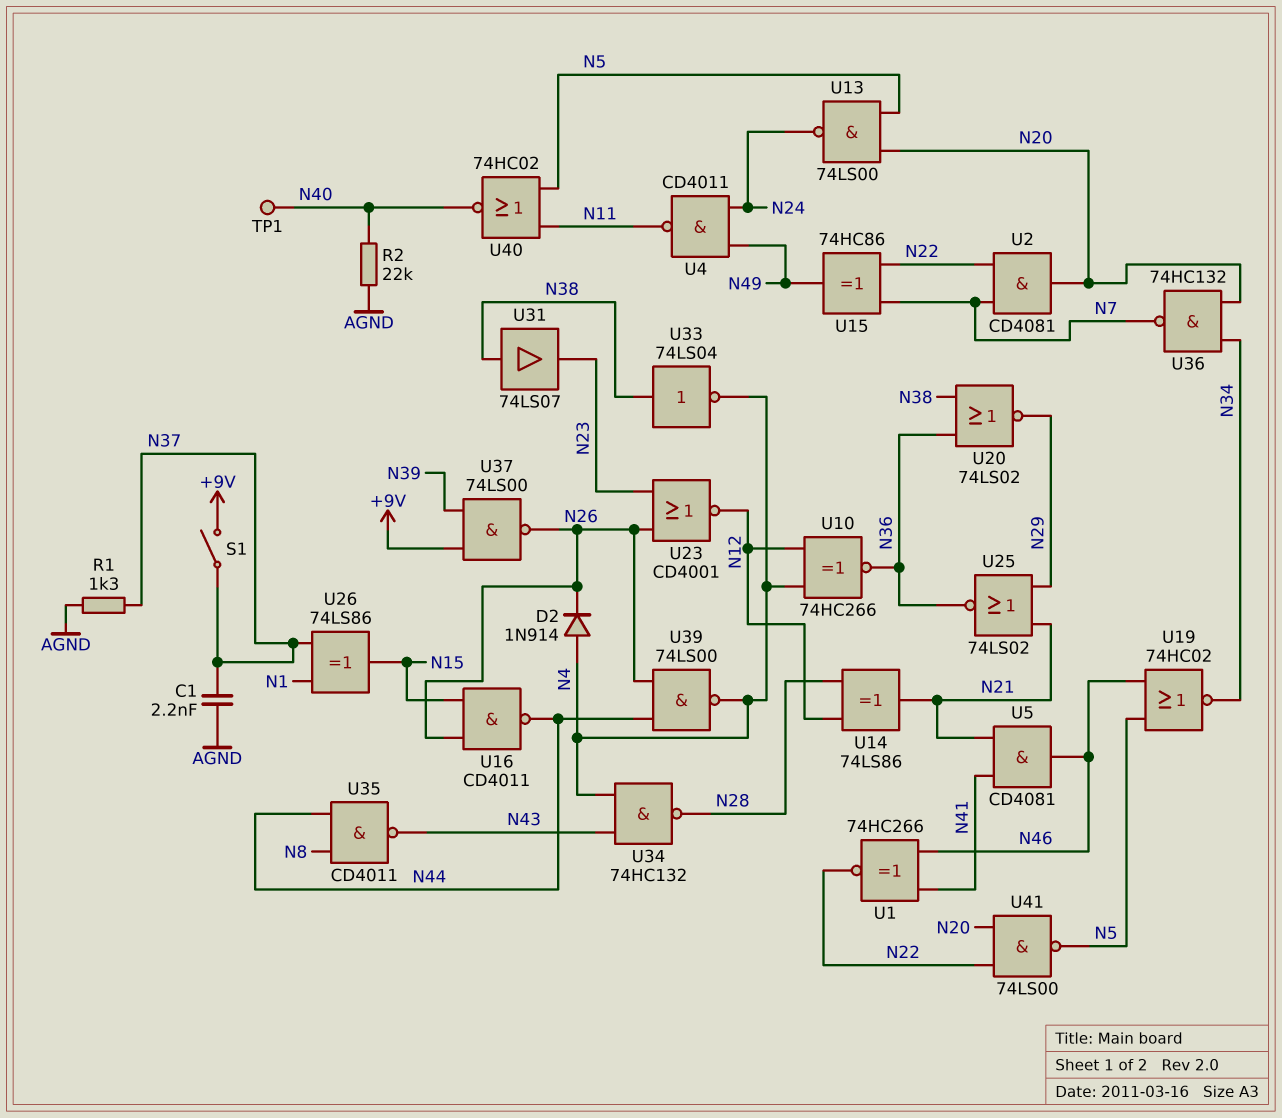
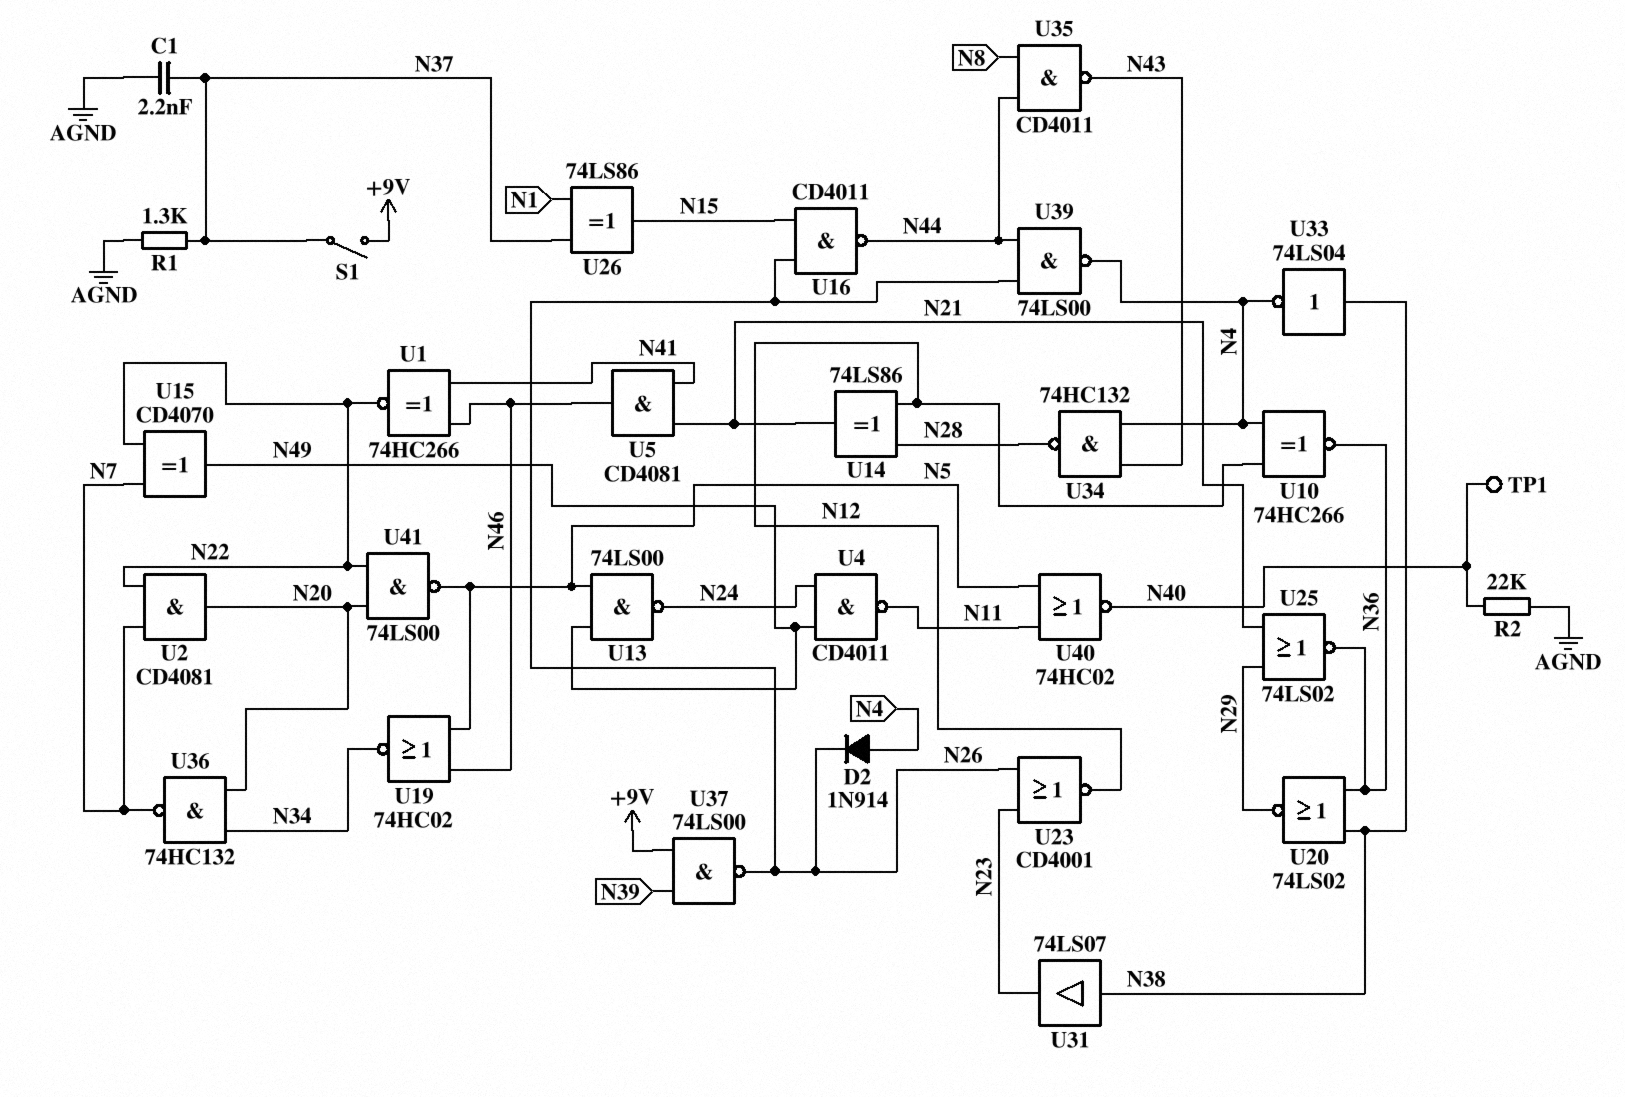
U13: NAND 74LS00 (in N5, in N20, out N24) -> NAND 74LS00 (in N5, in N49, out N24)
U15: XOR 74HC86 (in N7, in N22, out N49) -> XOR CD4070 (in N7, in N22, out N49)

